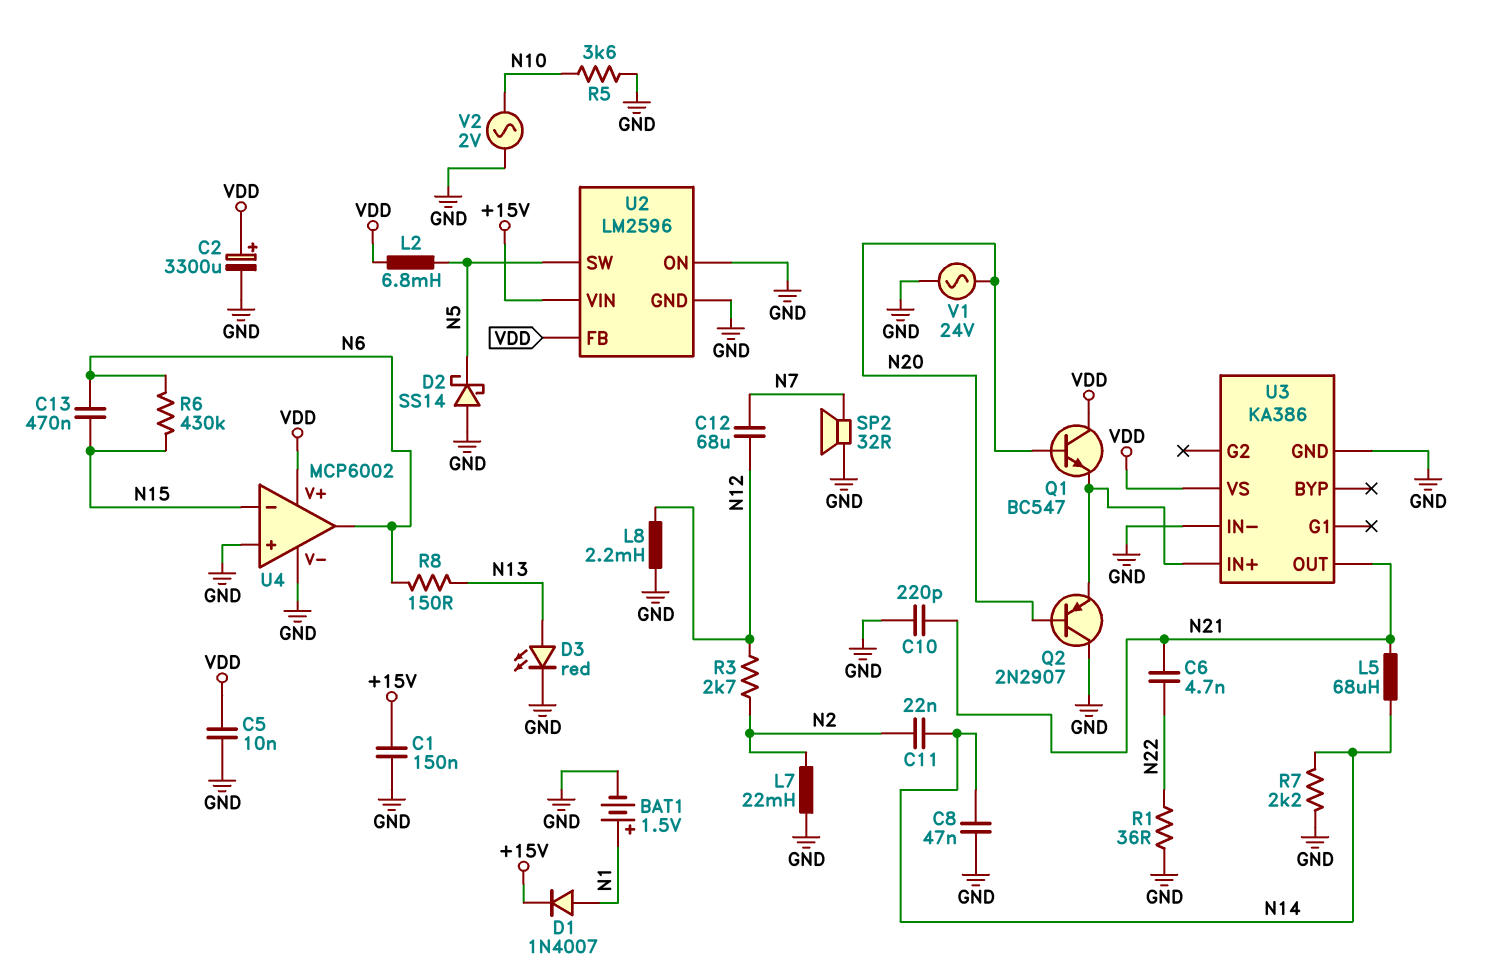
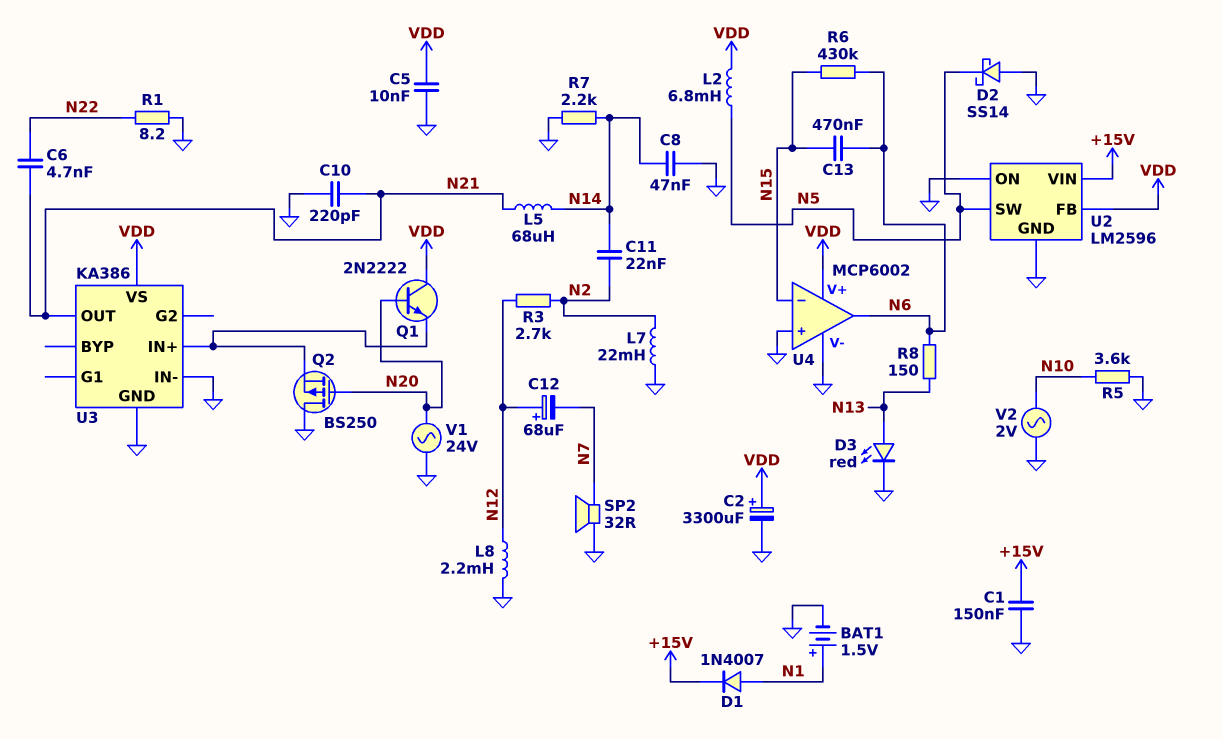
C12: 68uF (N7, N12) -> 68uF (plus N12, minus N7)
Q1: NPN BC547 (B N20, C VDD, E U3/IN+) -> NPN 2N2222 (B N20, C VDD, E U3/IN+)
Q2: PNP 2N2907 (B N20, C GND, E U3/IN+) -> PMOS BS250 (G N20, D GND, S U3/IN+)
R1: 36 (GND, N22) -> 8.2 (GND, N22)

